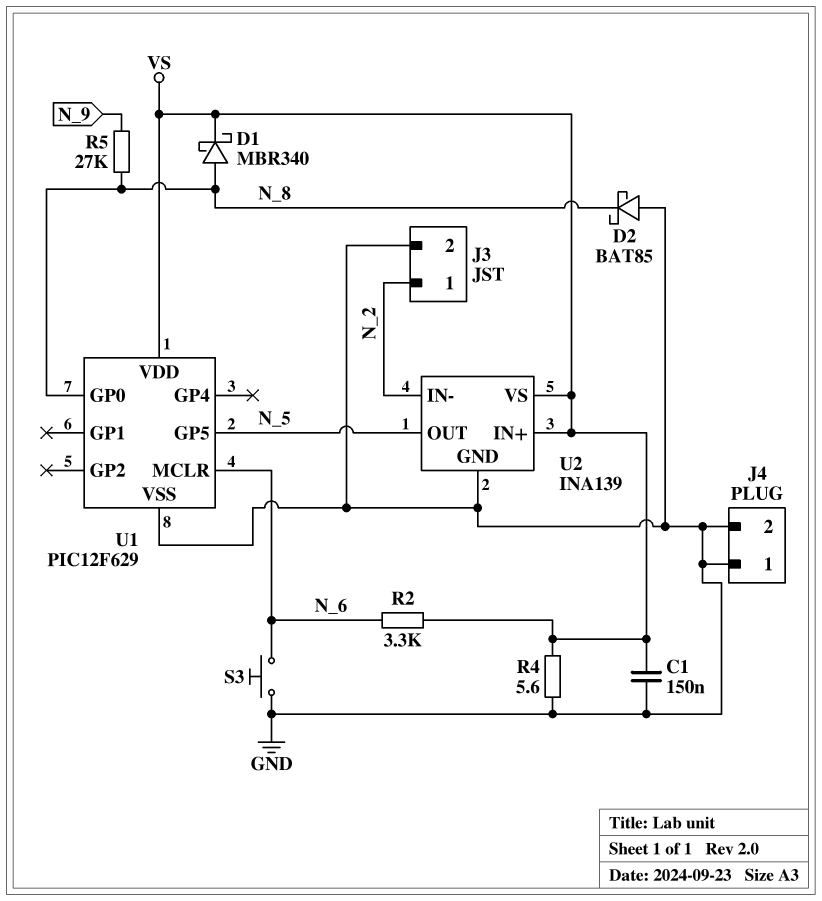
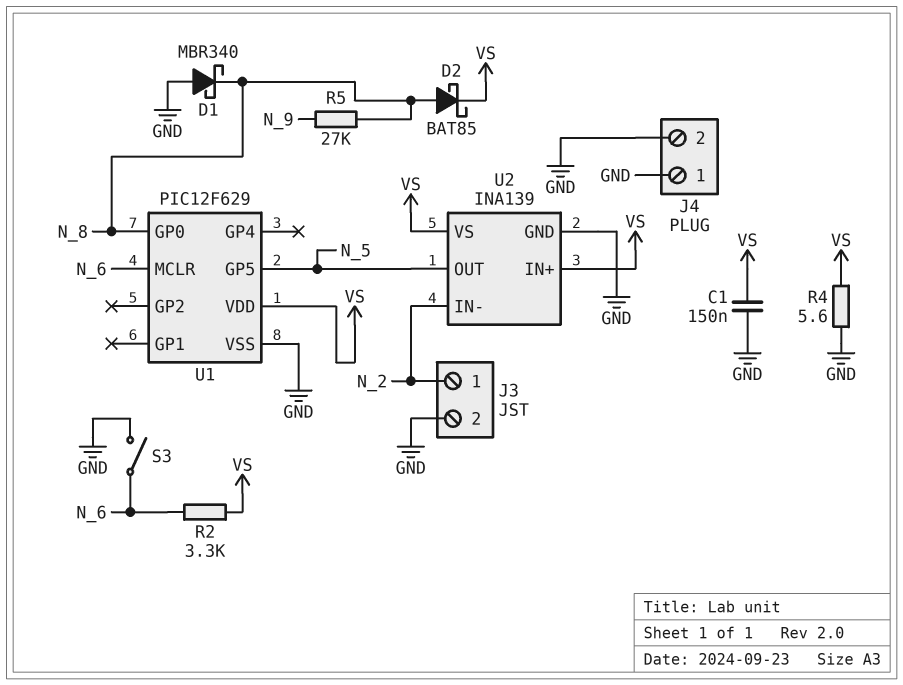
D1: schottky MBR340 (A N_8, K VS) -> schottky MBR340 (A GND, K N_8)
D2: schottky BAT85 (A GND, K N_8) -> schottky BAT85 (A N_8, K VS)
S3: button (GND, N_6) -> switch (GND, N_6)

